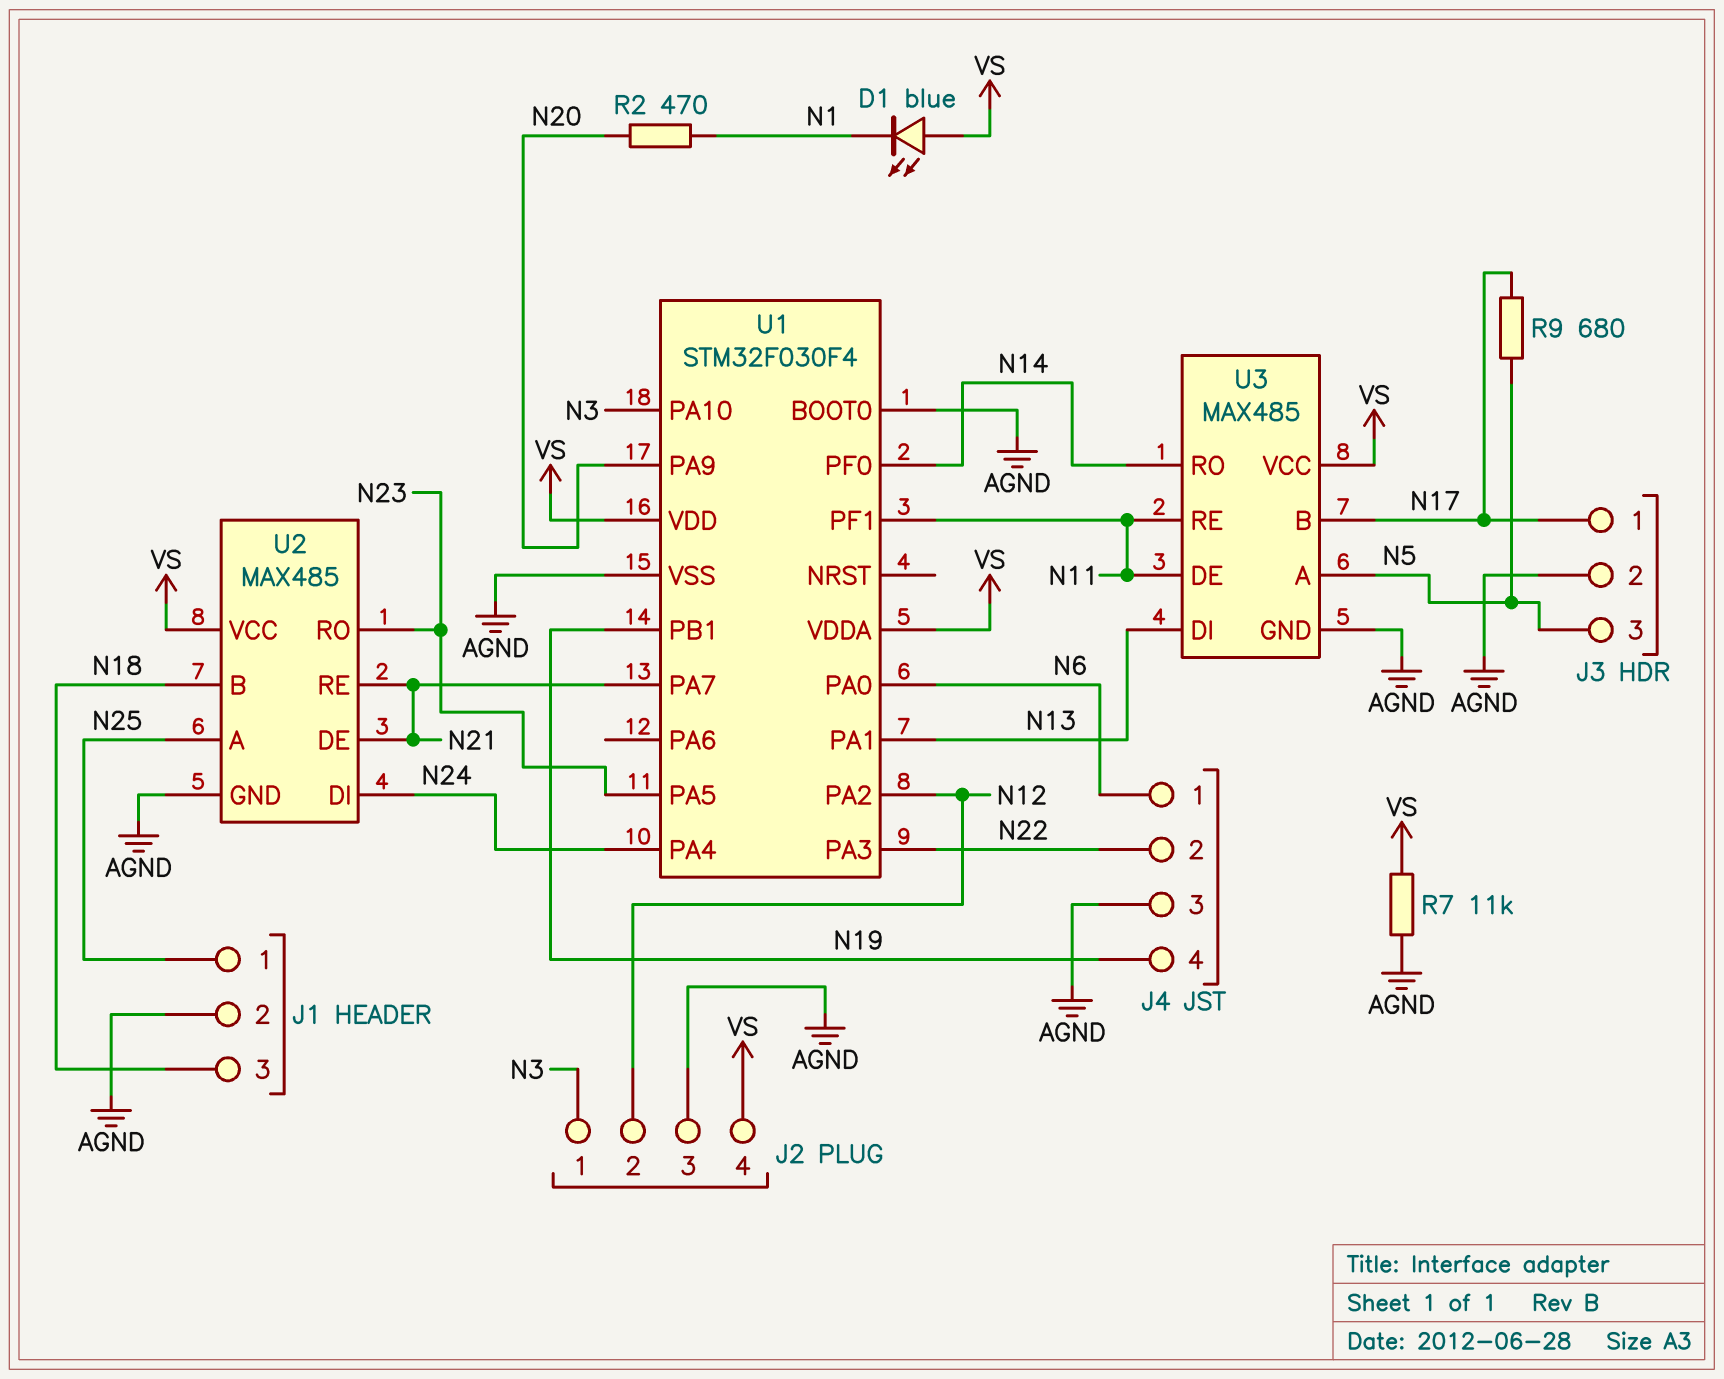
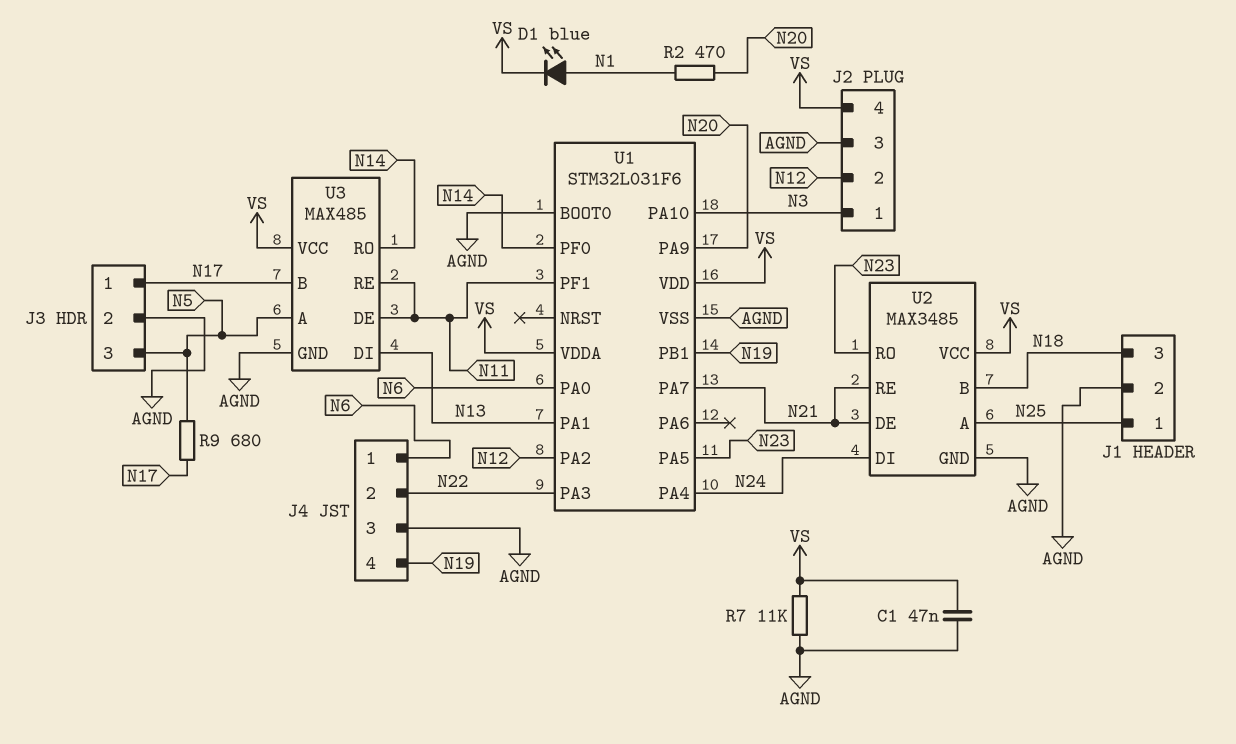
C1: none -> 47nF (AGND, VS)
D1: LED blue (A VS, K N1) -> LED blue (A N1, K VS)
U1: STM32F030F4 -> STM32L031F6
U2: MAX485 -> MAX3485

